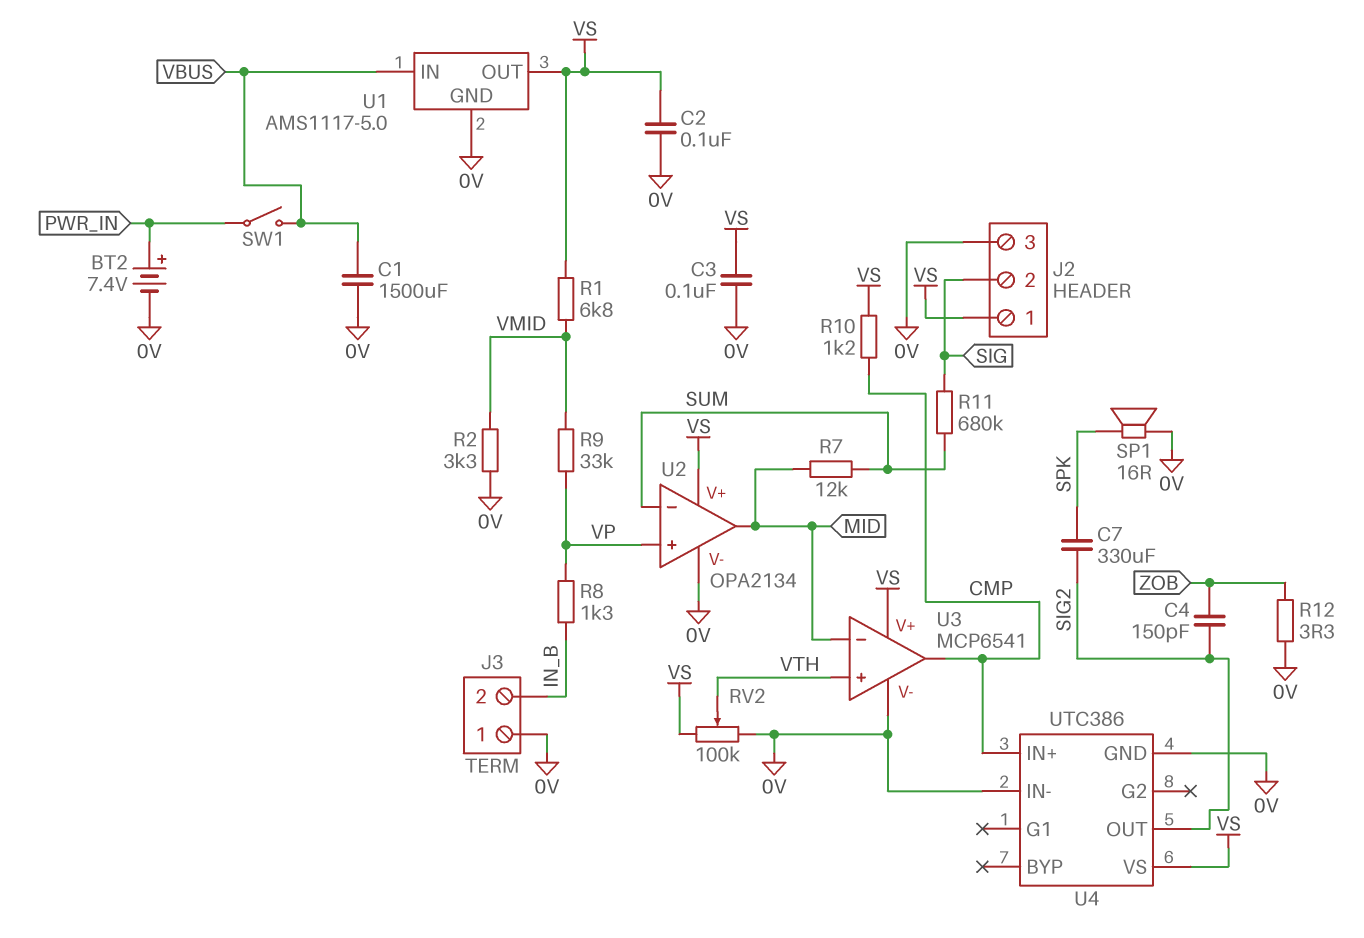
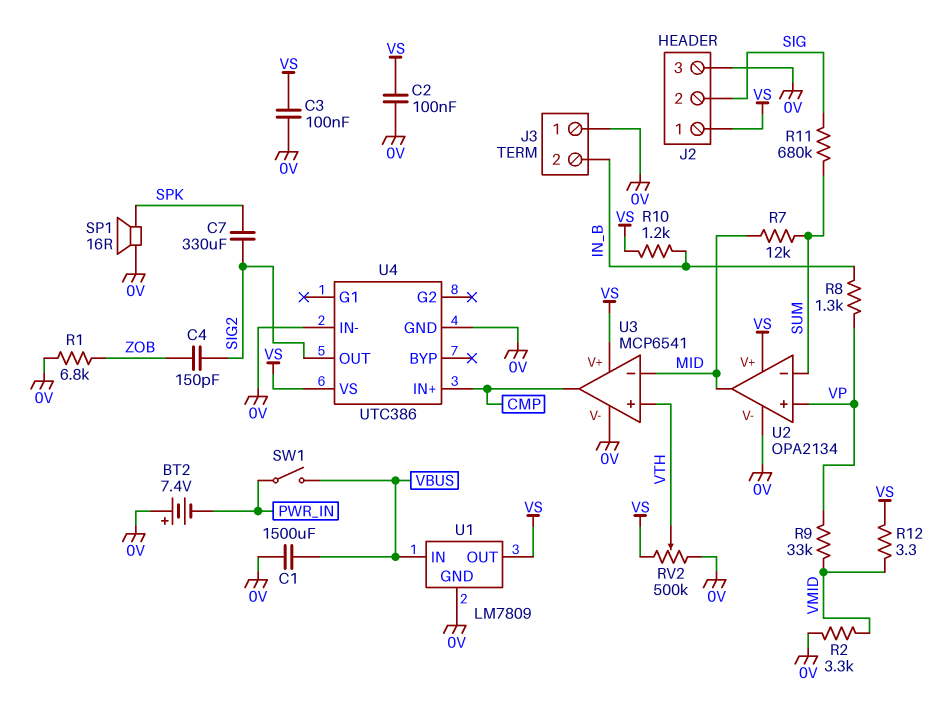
BT2: 7.4V (plus PWR_IN, minus 0V) -> 7.4V (plus 0V, minus PWR_IN)
R1: 6.8k (VMID, VS) -> 6.8k (0V, ZOB)
R10: 1.2k (CMP, VS) -> 1.2k (IN_B, VS)
R12: 3.3 (0V, ZOB) -> 3.3 (VMID, VS)
RV2: 100k (0V, VS, wiper VTH) -> 500k (0V, VS, wiper VTH)
U1: AMS1117-5.0 -> LM7809

